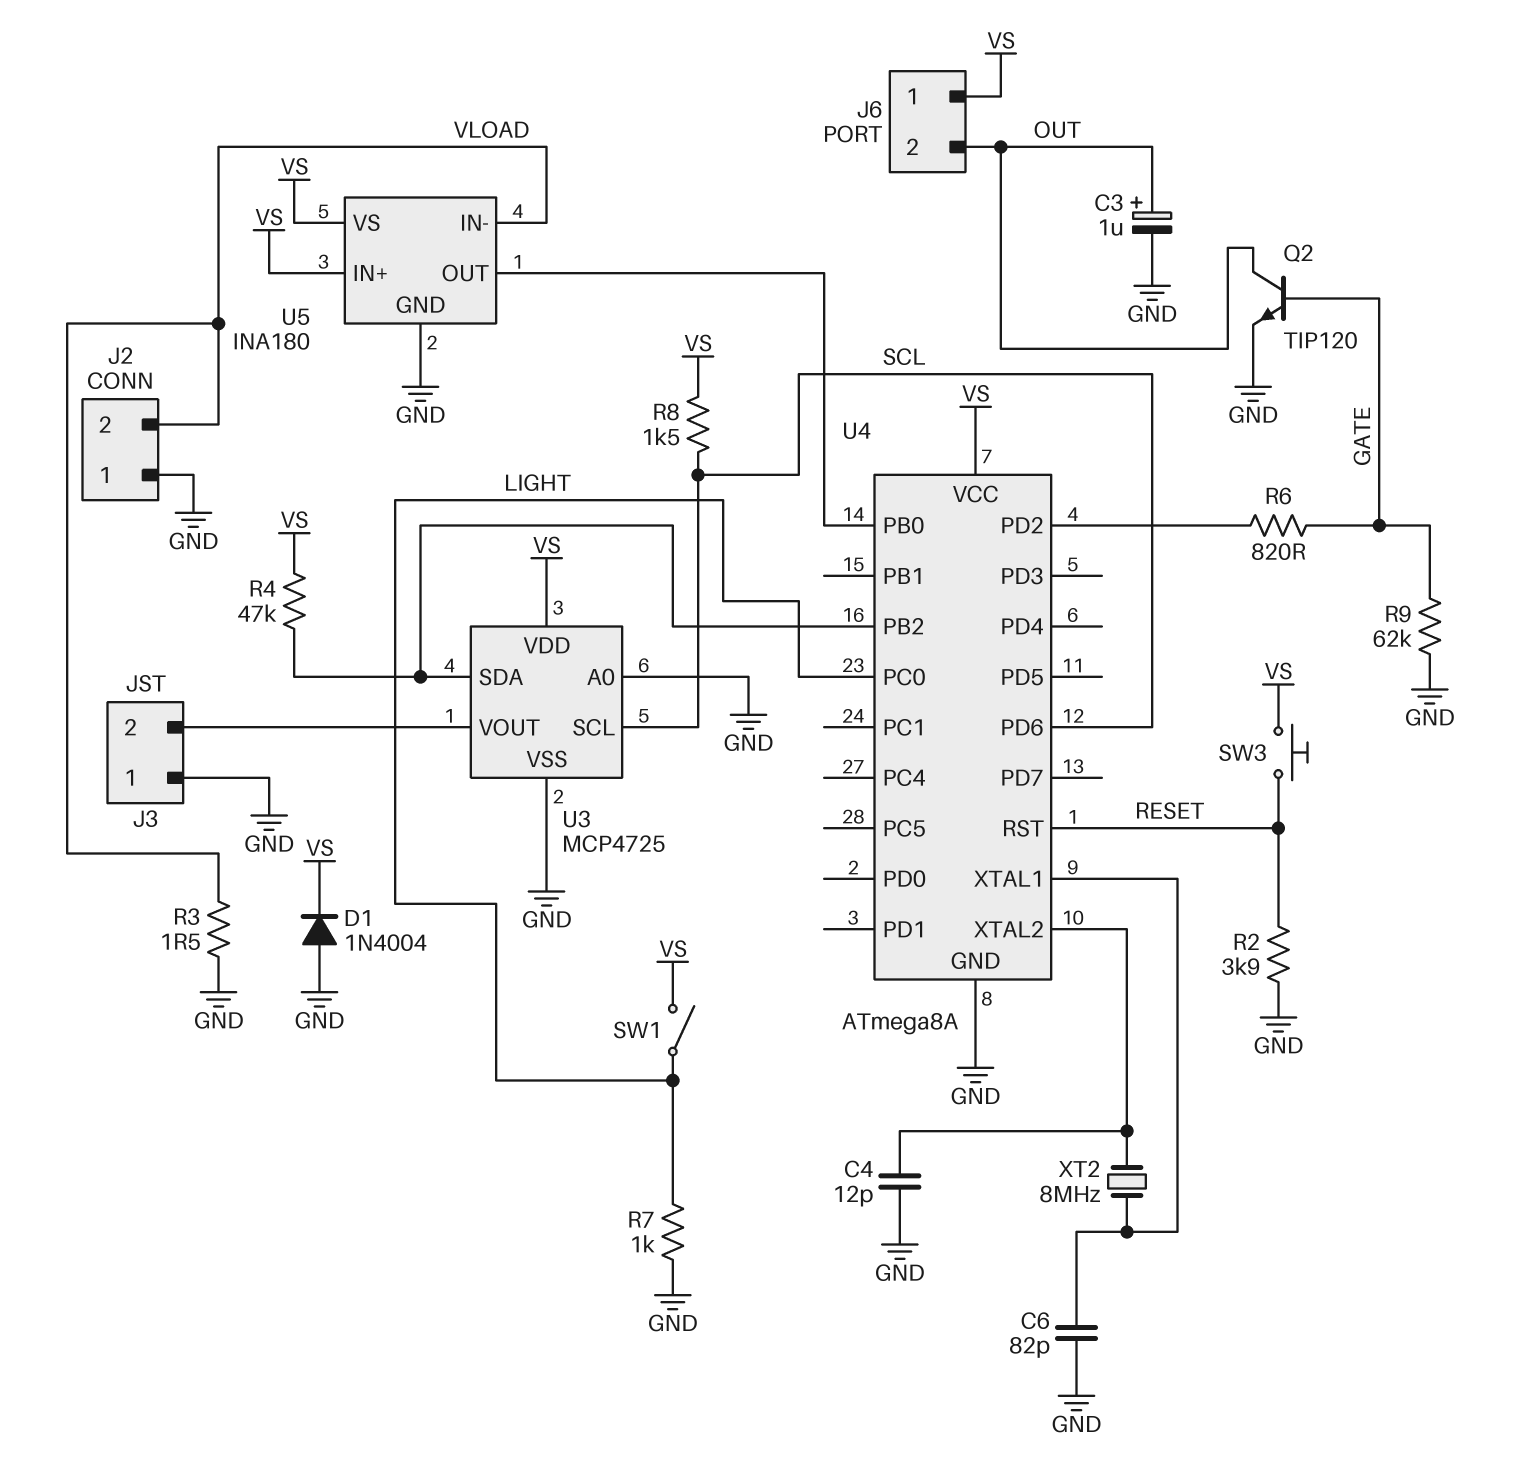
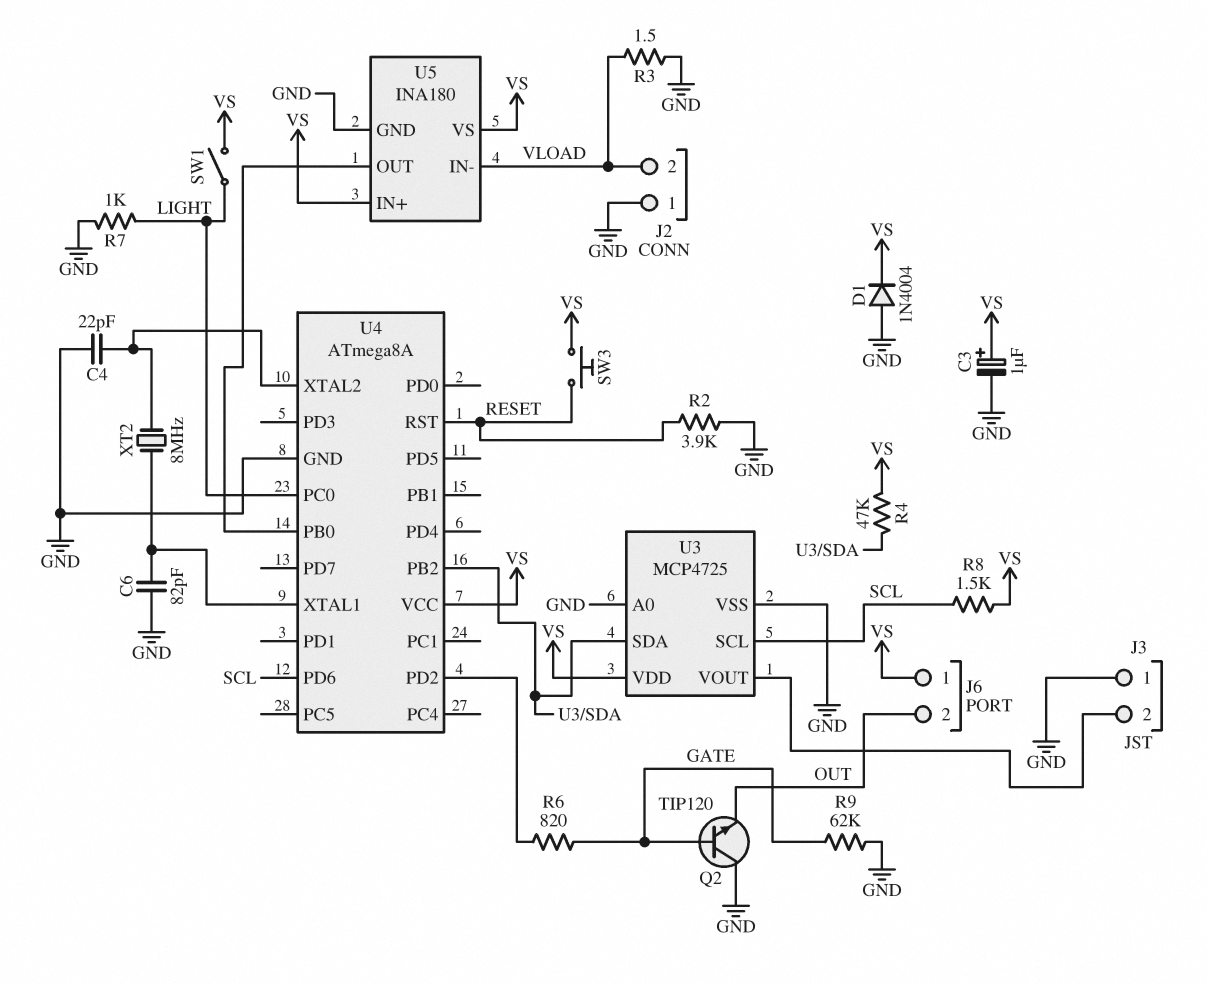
C3: 1uF (plus OUT, minus GND) -> 1uF (plus VS, minus GND)
C4: 12pF (GND, U4/XTAL2) -> 22pF (GND, U4/XTAL2)
Q2: NPN TIP120 (B GATE, C OUT, E GND) -> NPN TIP120 (B GATE, C GND, E OUT)

